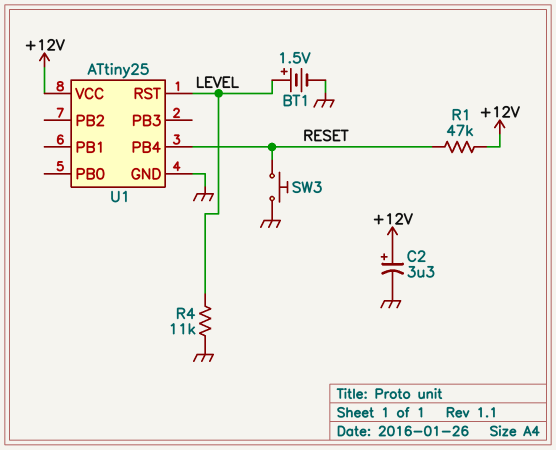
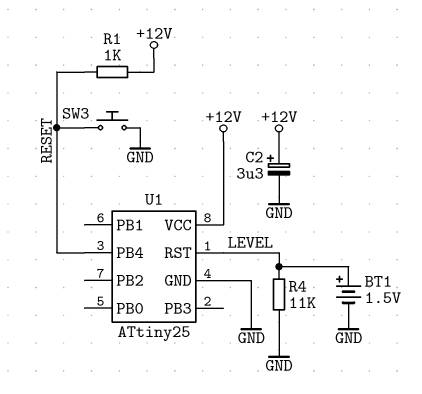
R1: 47k (+12V, RESET) -> 1k (+12V, RESET)

